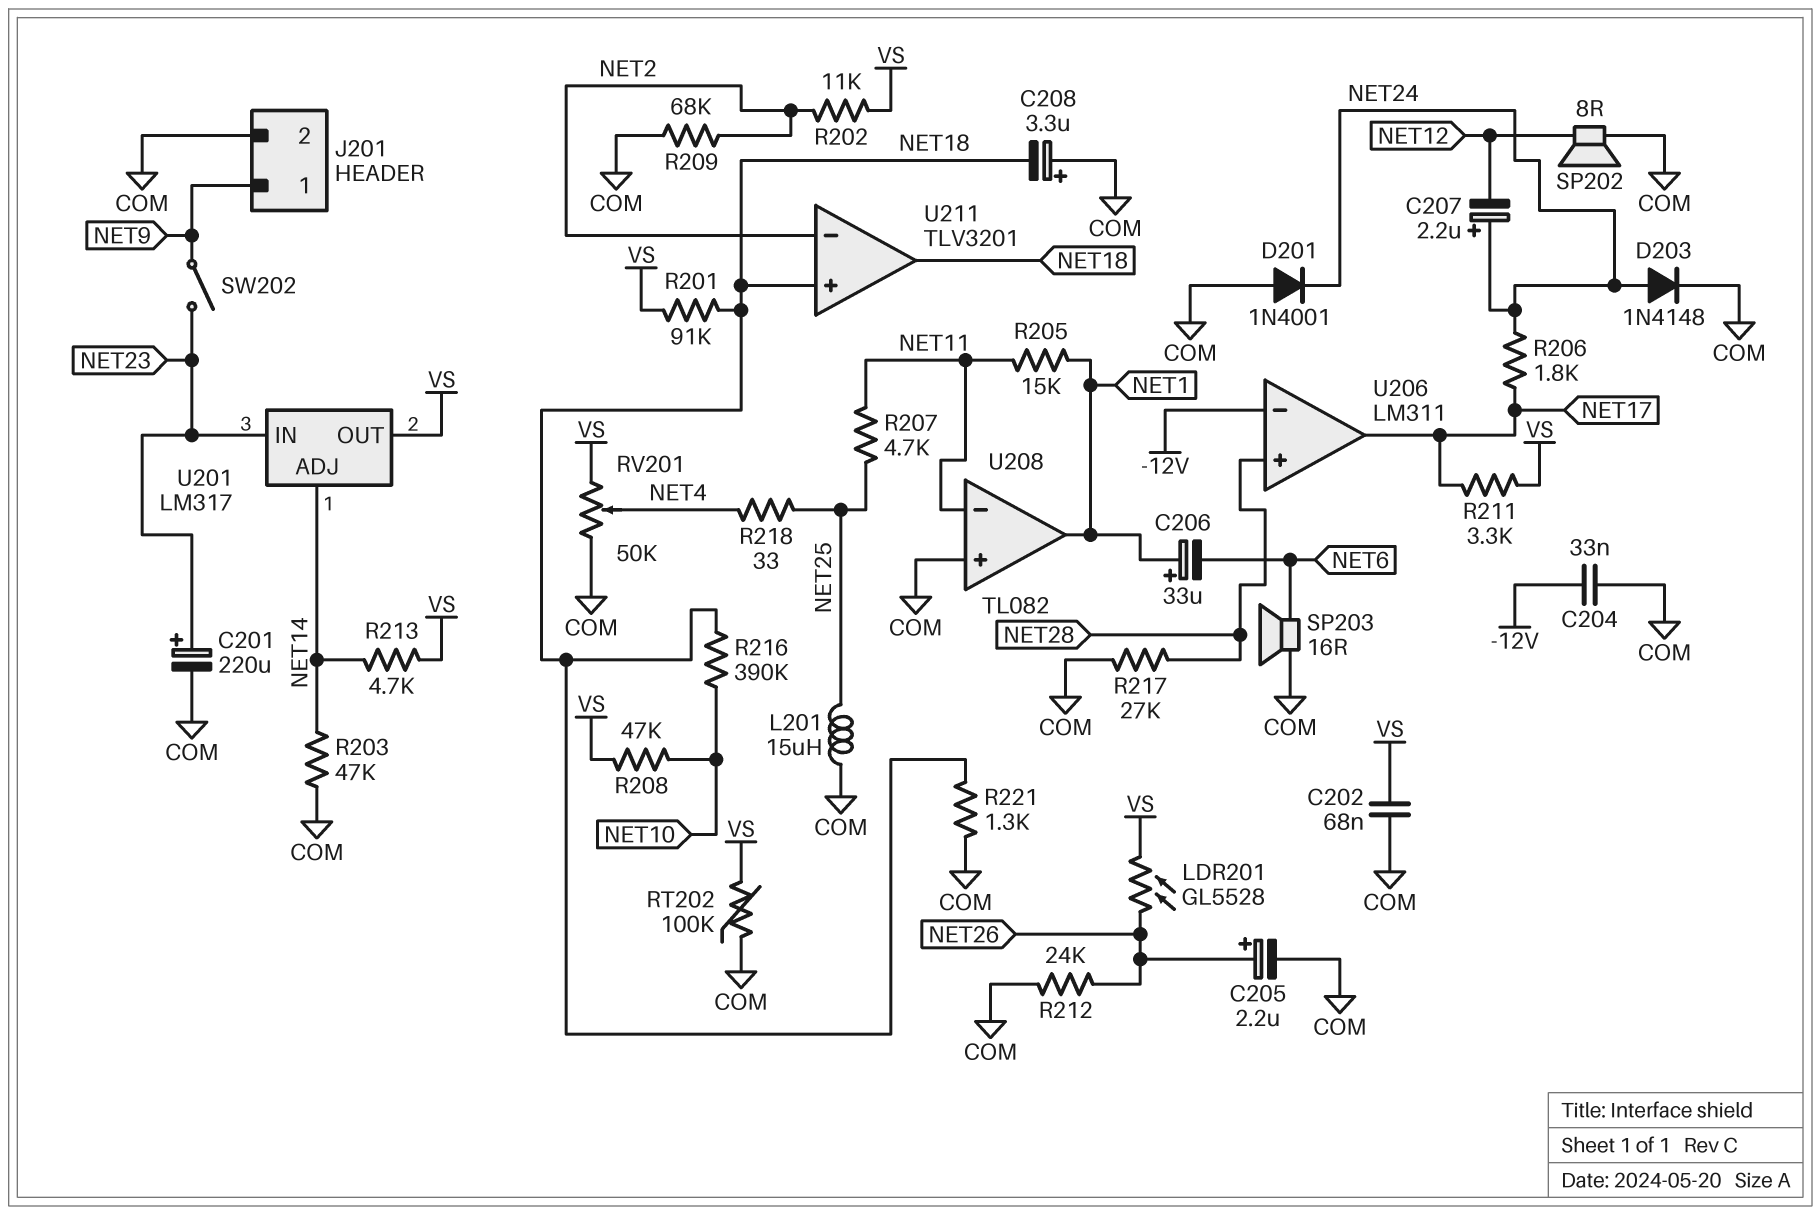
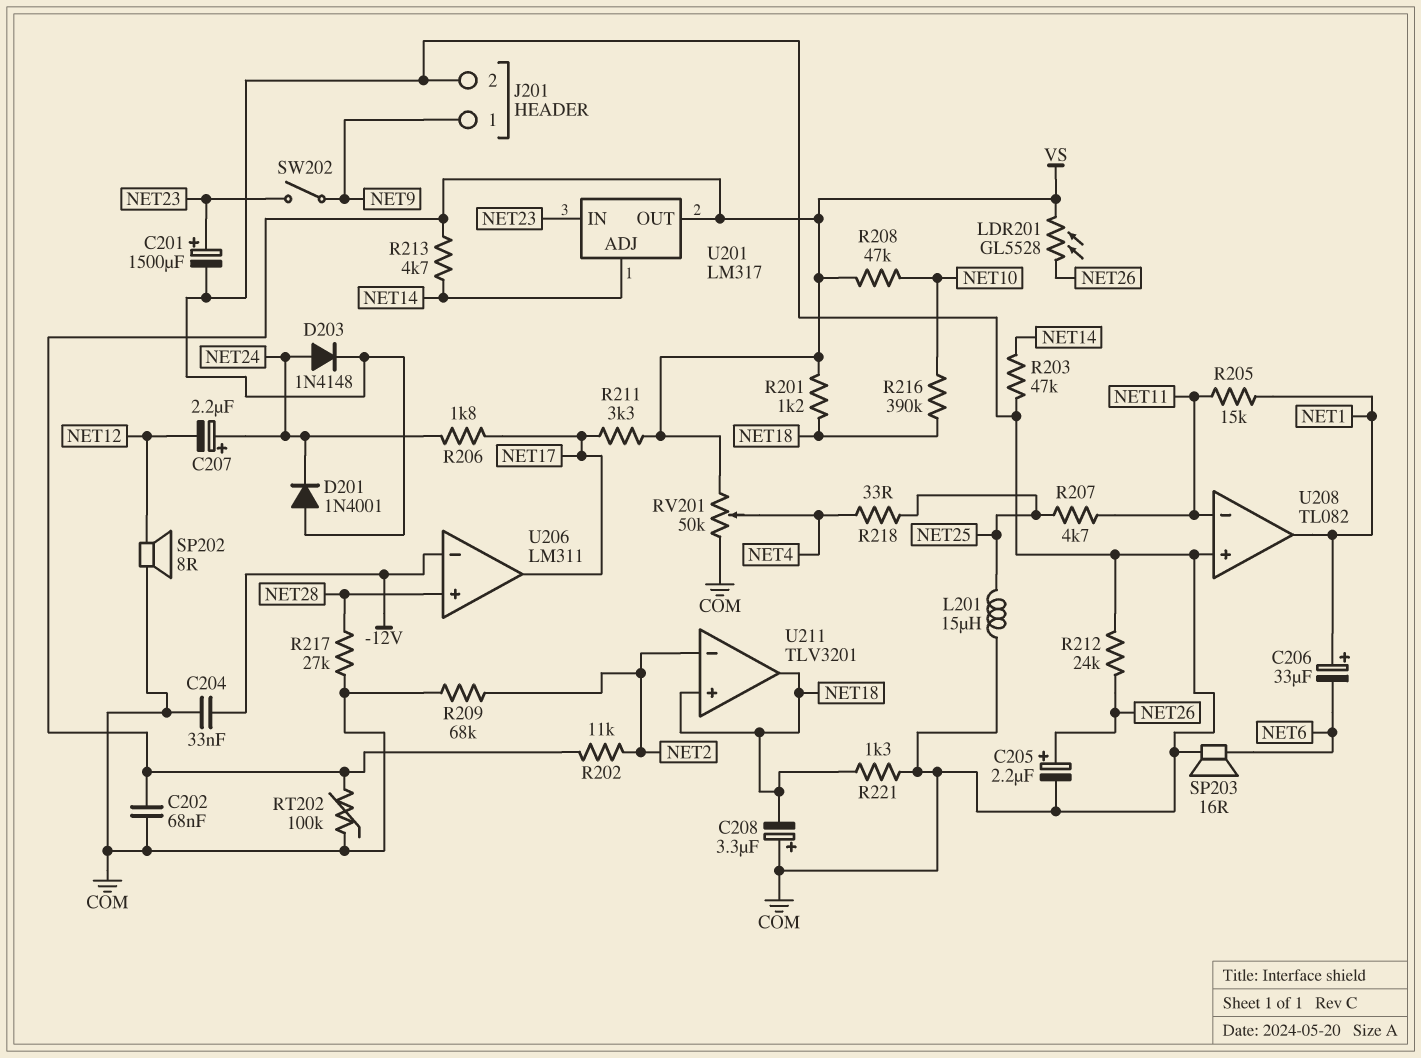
C201: 220uF (plus NET23, minus COM) -> 1500uF (plus NET23, minus COM)
R201: 91k (NET18, VS) -> 1.2k (NET18, VS)

